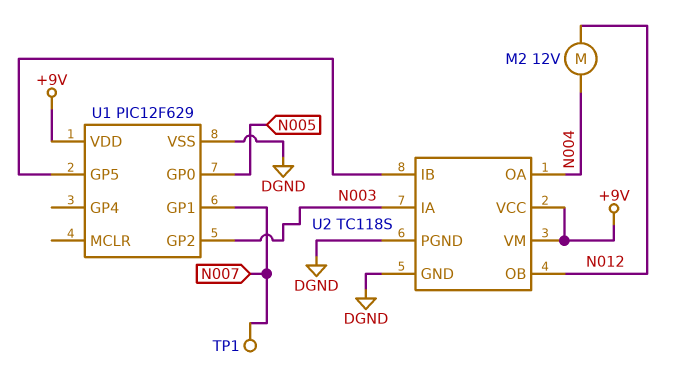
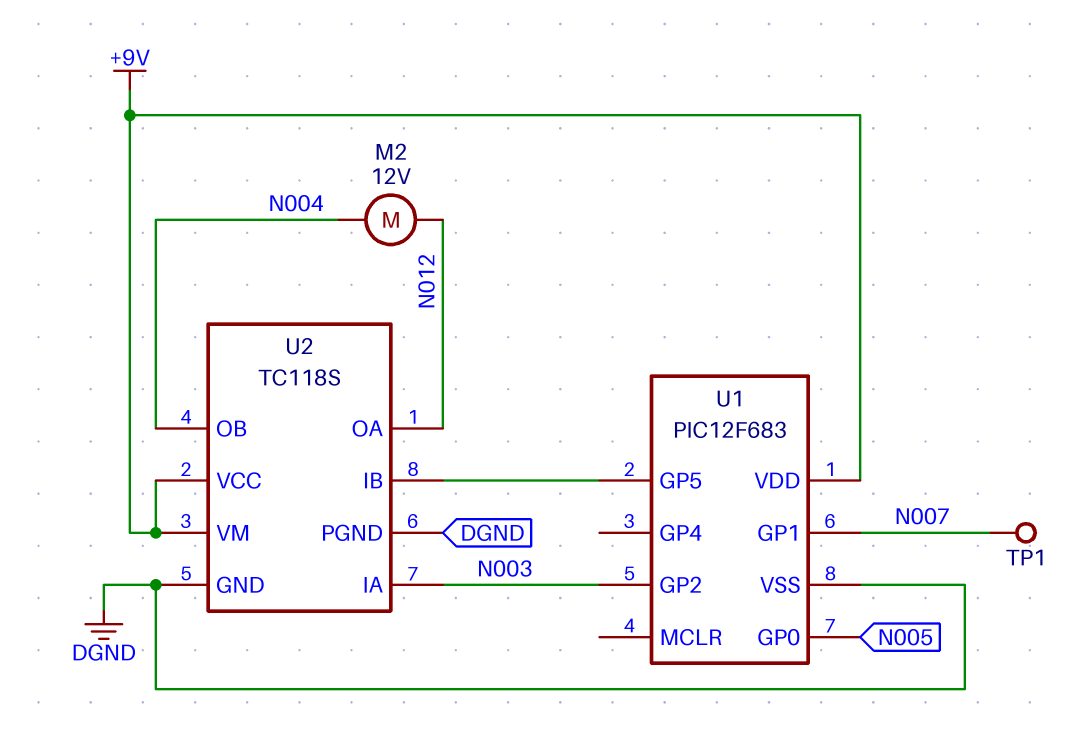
U1: PIC12F629 -> PIC12F683
U2 pin OA: N004 -> N012
U2 pin OB: N012 -> N004

